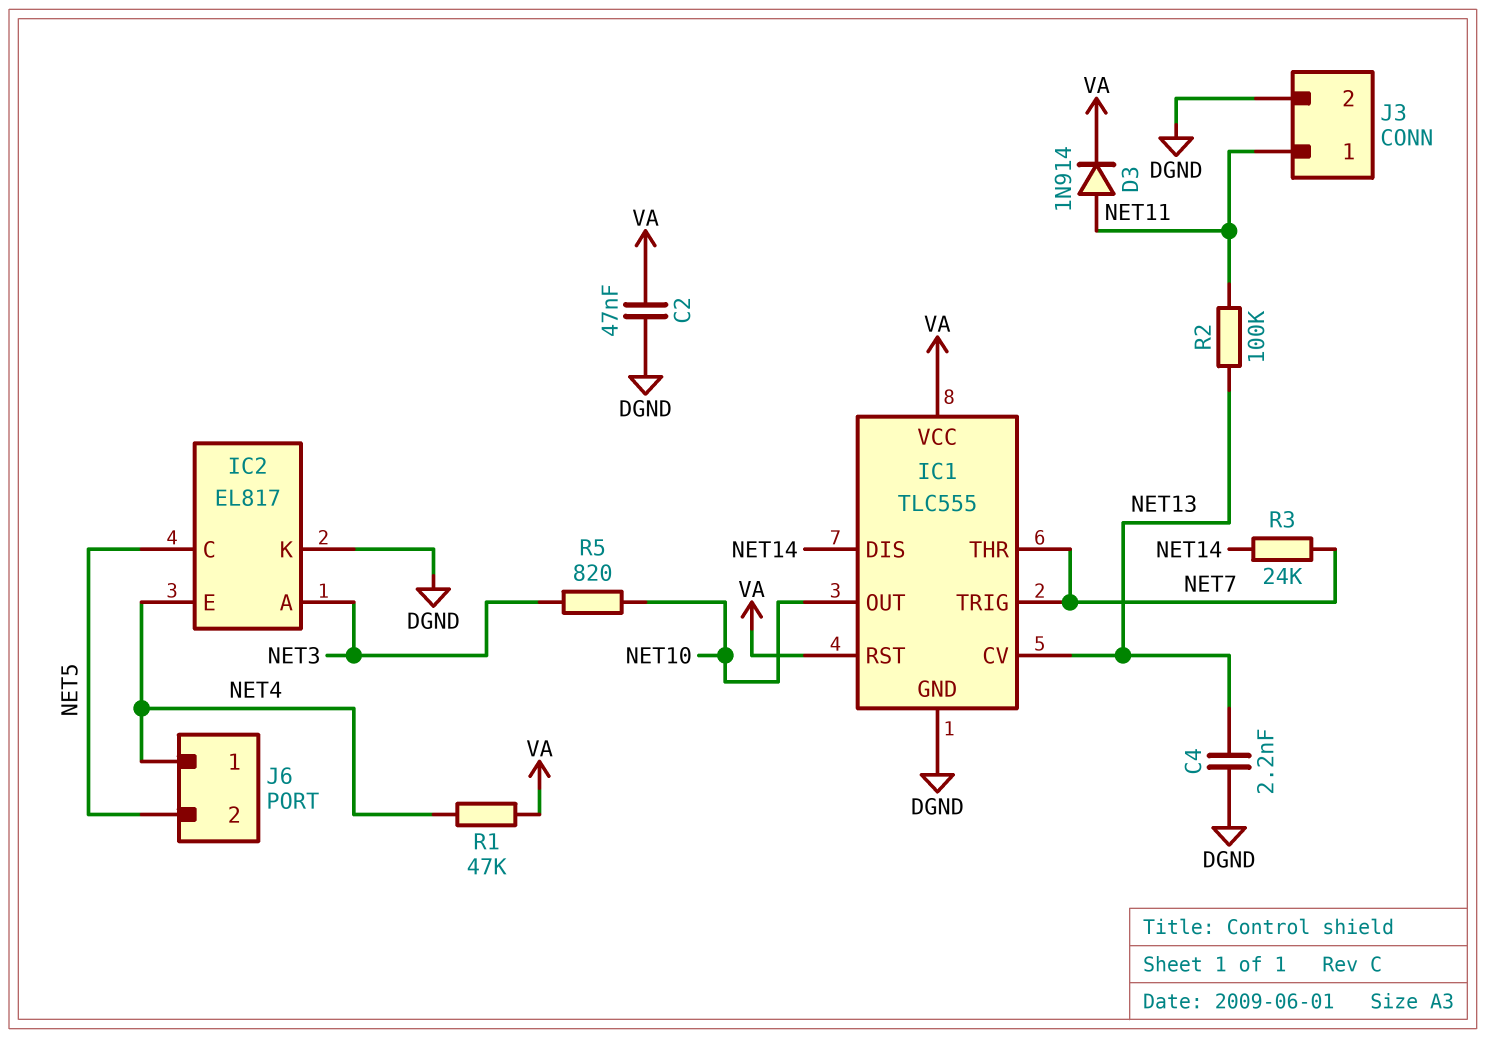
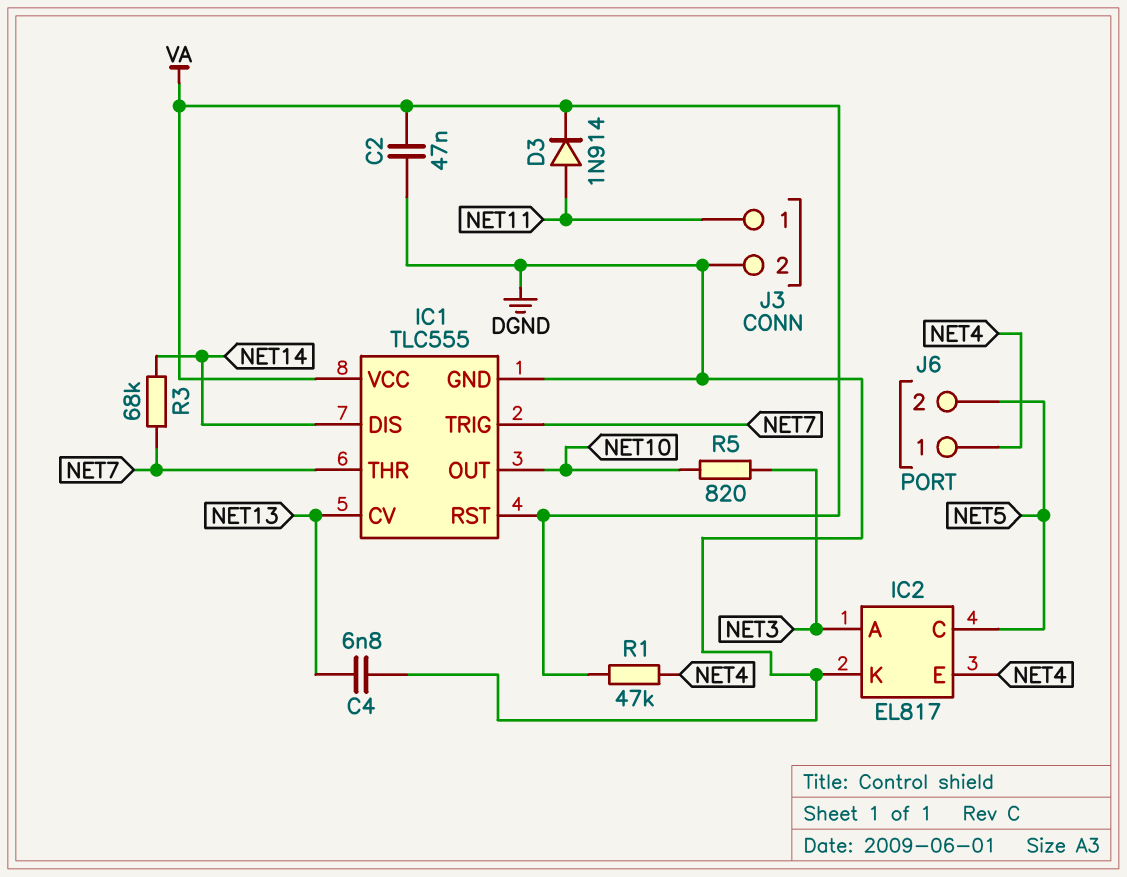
C4: 2.2nF (DGND, NET13) -> 6.8nF (DGND, NET13)
R2: 100k (NET11, NET13) -> none
R3: 24k (NET7, NET14) -> 68k (NET7, NET14)

